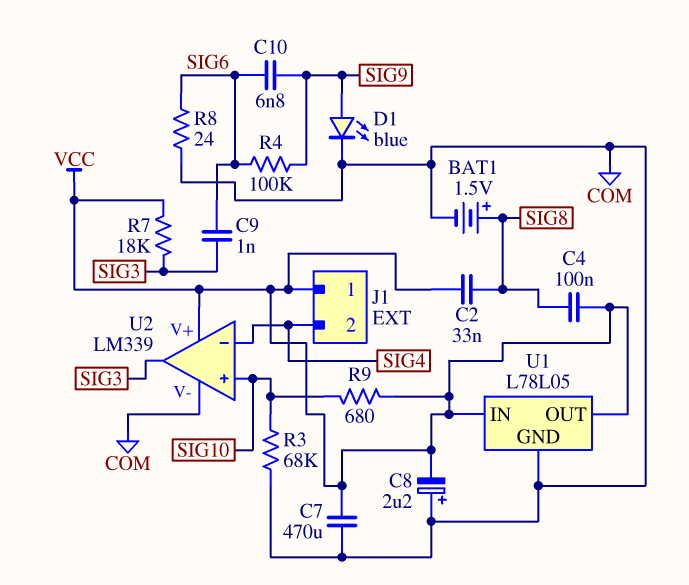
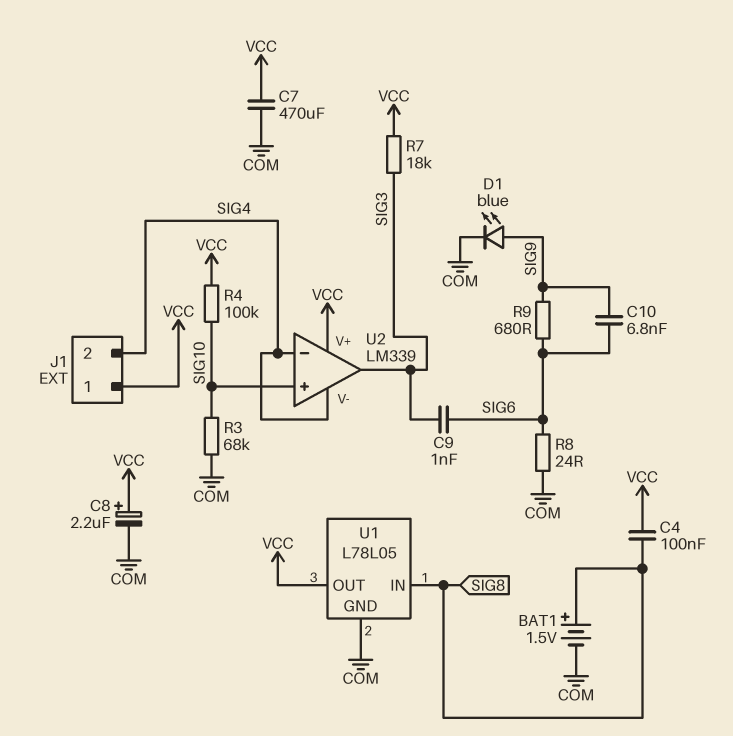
C2: 33nF (SIG8, VCC) -> none
C8: 2.2uF (plus COM, minus VCC) -> 2.2uF (plus VCC, minus COM)
R4: 100k (SIG6, SIG9) -> 100k (SIG10, VCC)
R9: 680 (SIG10, VCC) -> 680 (SIG6, SIG9)
U1 pin IN: VCC -> SIG8
U2 pin V-: COM -> SIG4

